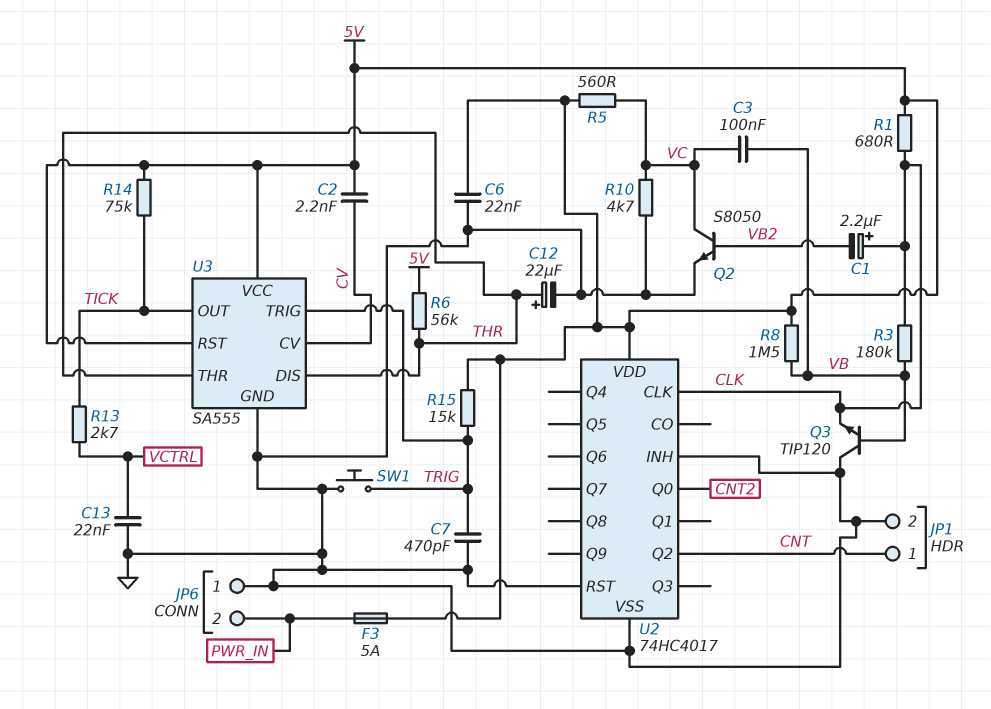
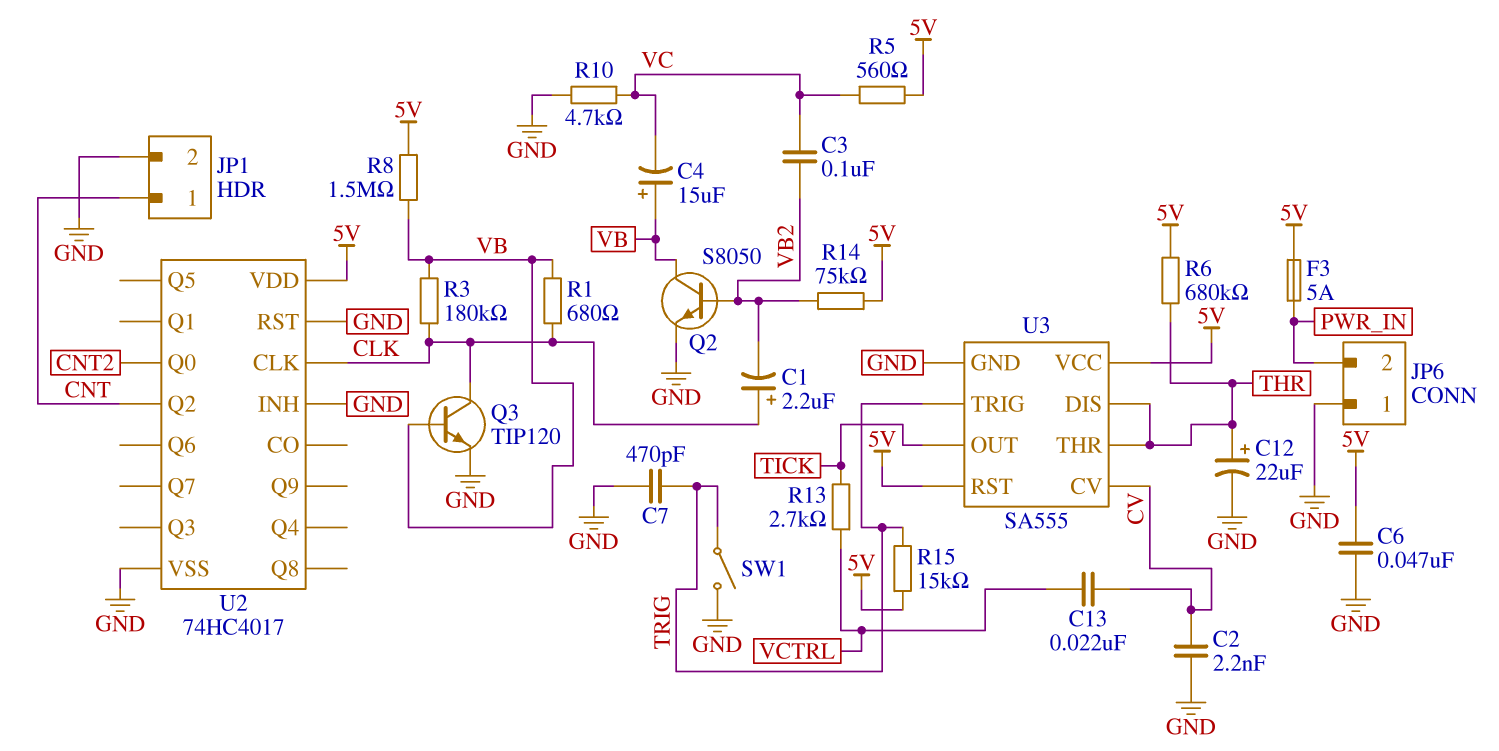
C2: 2.2nF (5V, CV) -> 2.2nF (CV, GND)
C3: 100nF (VB, VC) -> 100nF (VB2, VC)
C4: none -> 15uF (plus VB, minus VC)
C6: 22nF (5V, GND) -> 47nF (5V, GND)
C13: 22nF (GND, VCTRL) -> 22nF (CV, VCTRL)
Q2: NPN S8050 (B VB2, C VC, E GND) -> NPN S8050 (B VB2, C VB, E GND)
Q3: NPN TIP120 (B VB, C GND, E CLK) -> NPN TIP120 (B VB, C CLK, E GND)
R1: 680 (5V, CLK) -> 680 (CLK, VB)
R6: 56k (5V, THR) -> 680k (5V, THR)
R14: 75k (5V, TICK) -> 75k (5V, VB2)
SW1: button (GND, TRIG) -> switch (GND, TRIG)

